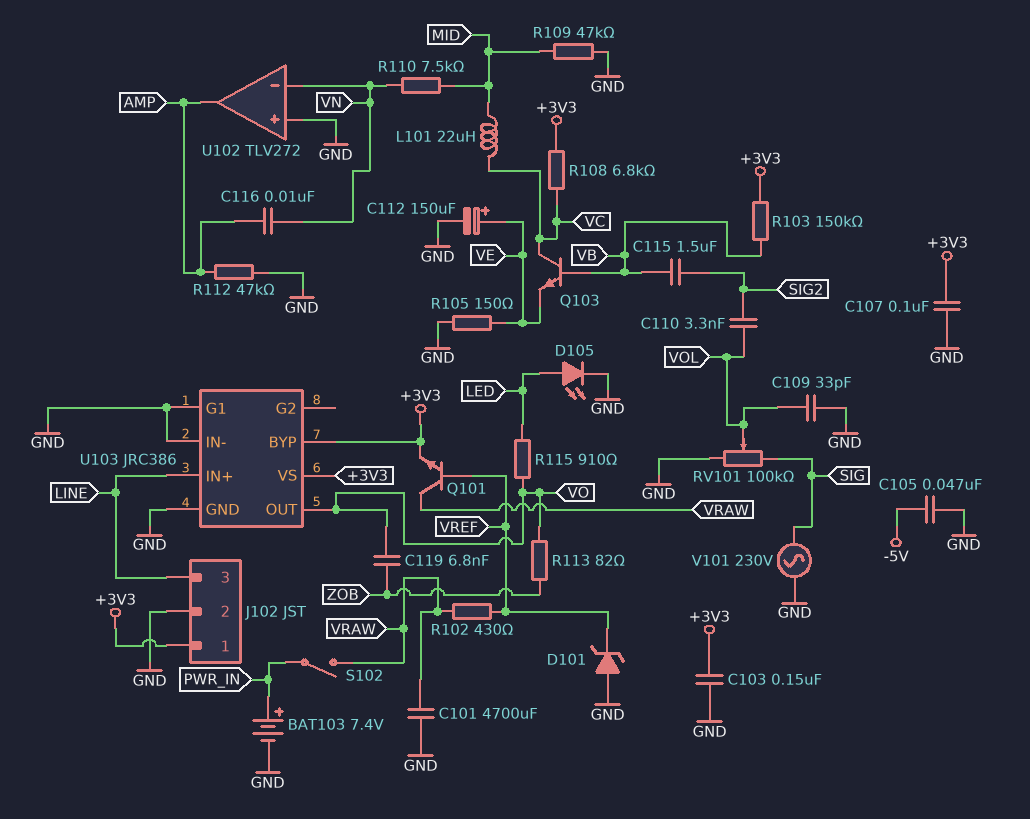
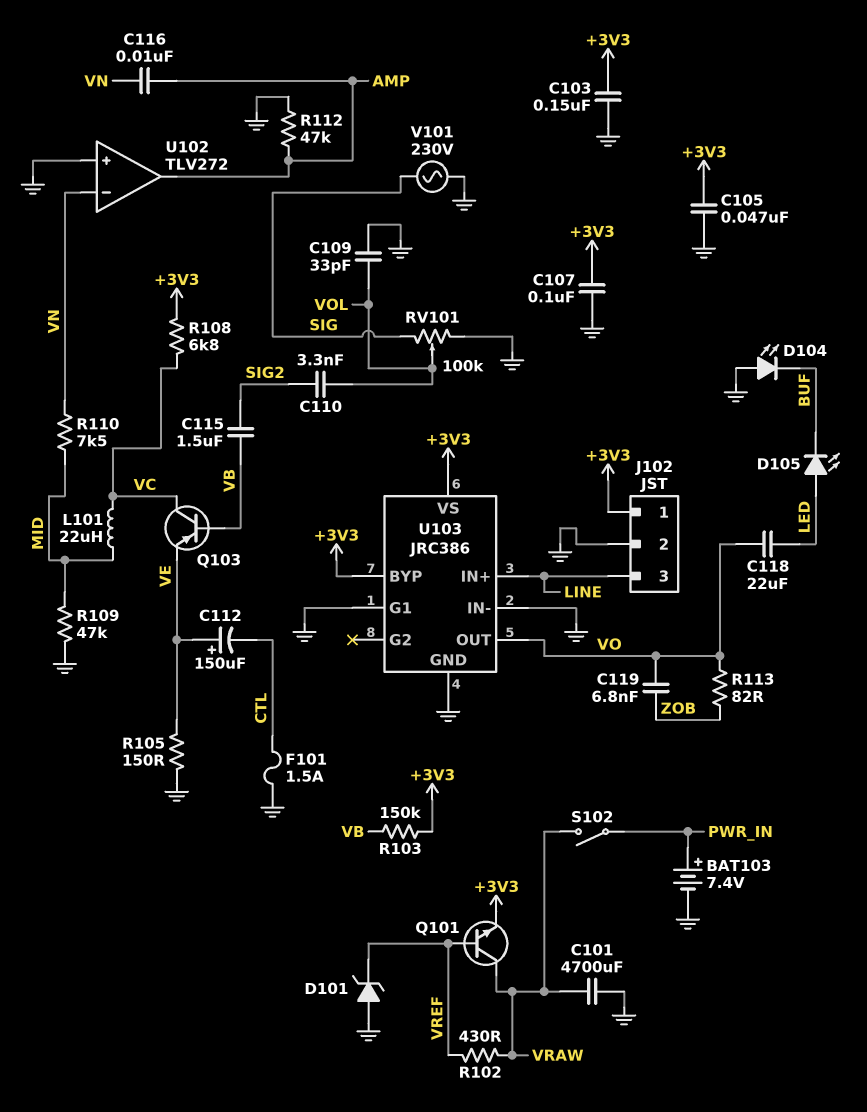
C105: 47nF (-5V, GND) -> 47nF (+3V3, GND)
C112: 150uF (plus VE, minus GND) -> 150uF (plus VE, minus CTL)
C118: none -> 22uF (LED, VO)
D104: none -> LED (A GND, K BUF)
D105: LED (A LED, K GND) -> LED (A LED, K BUF)
F101: none -> 1.5A (CTL, GND)
Q103: NPN (B VB, C VC, E VE) -> PNP (B VB, C VC, E VE)
R115: 910 (LED, VO) -> none

